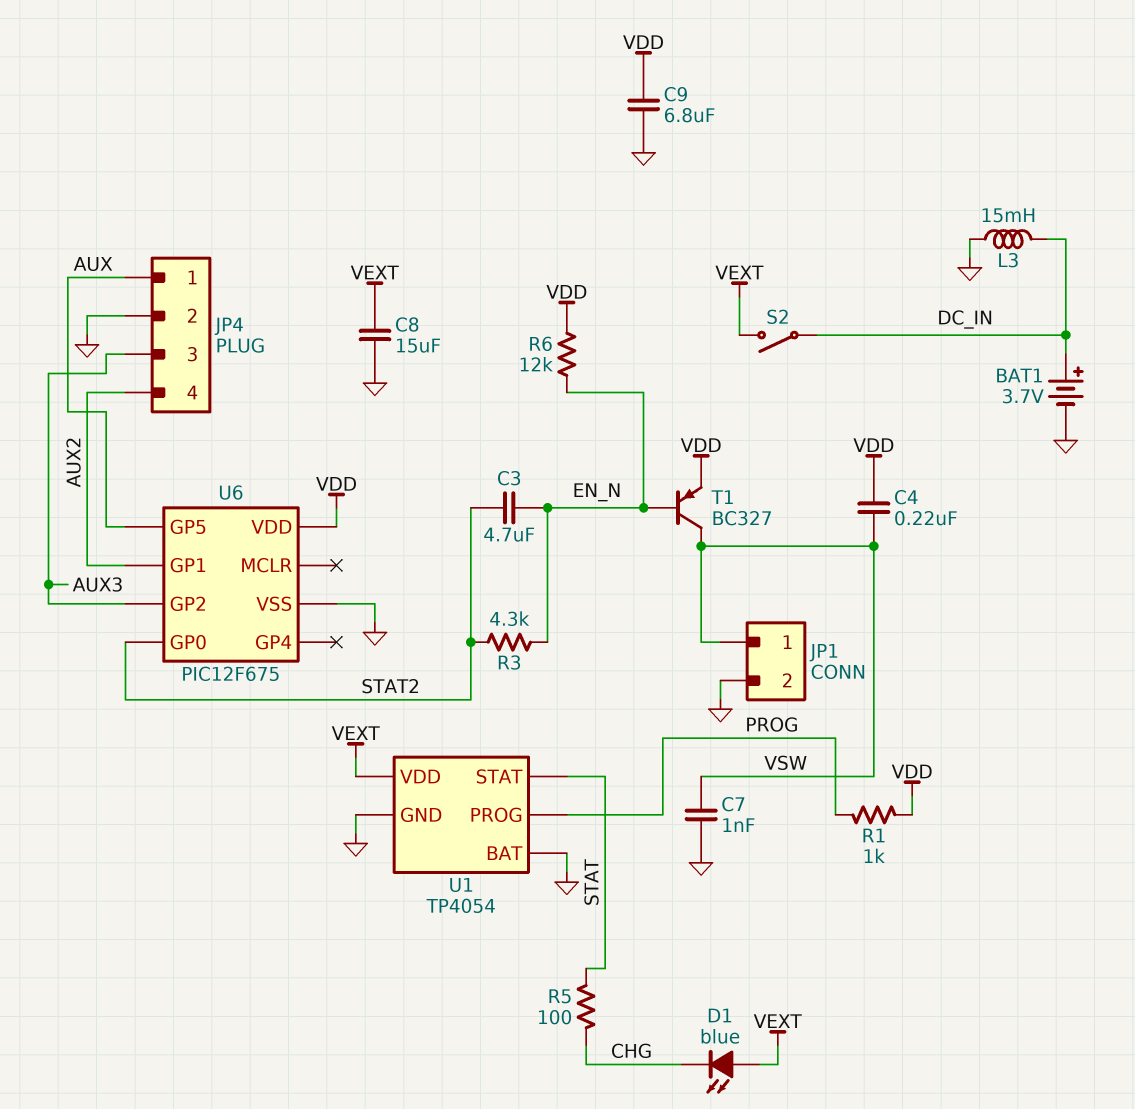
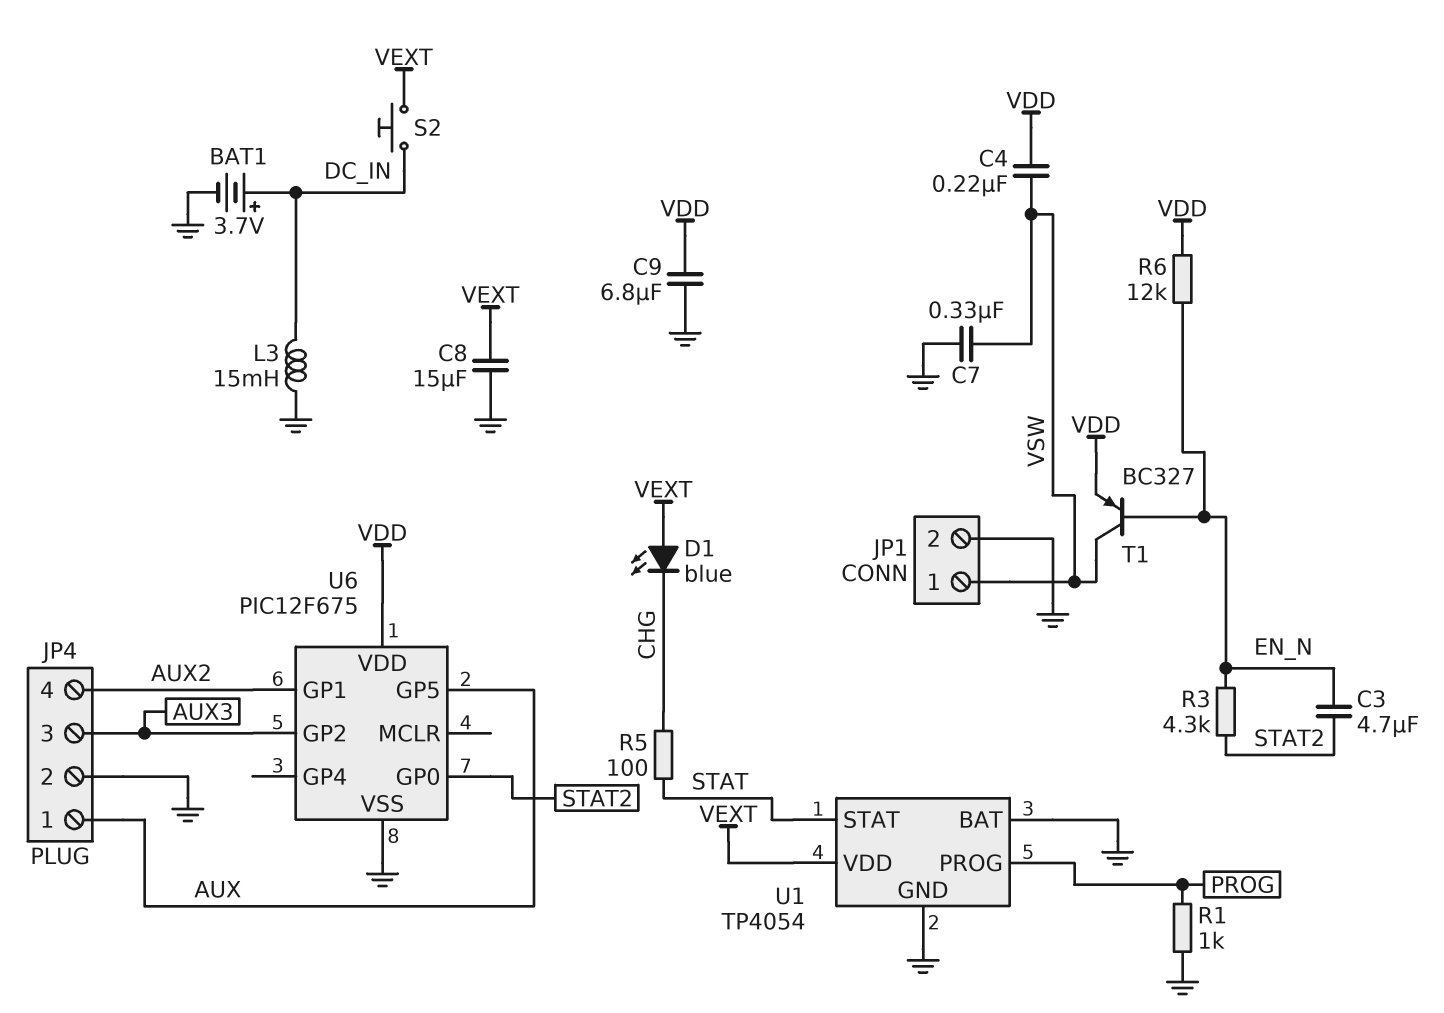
C7: 1nF (GND, VSW) -> 330nF (GND, VSW)
R1: 1k (PROG, VDD) -> 1k (GND, PROG)
S2: switch (DC_IN, VEXT) -> button (DC_IN, VEXT)

